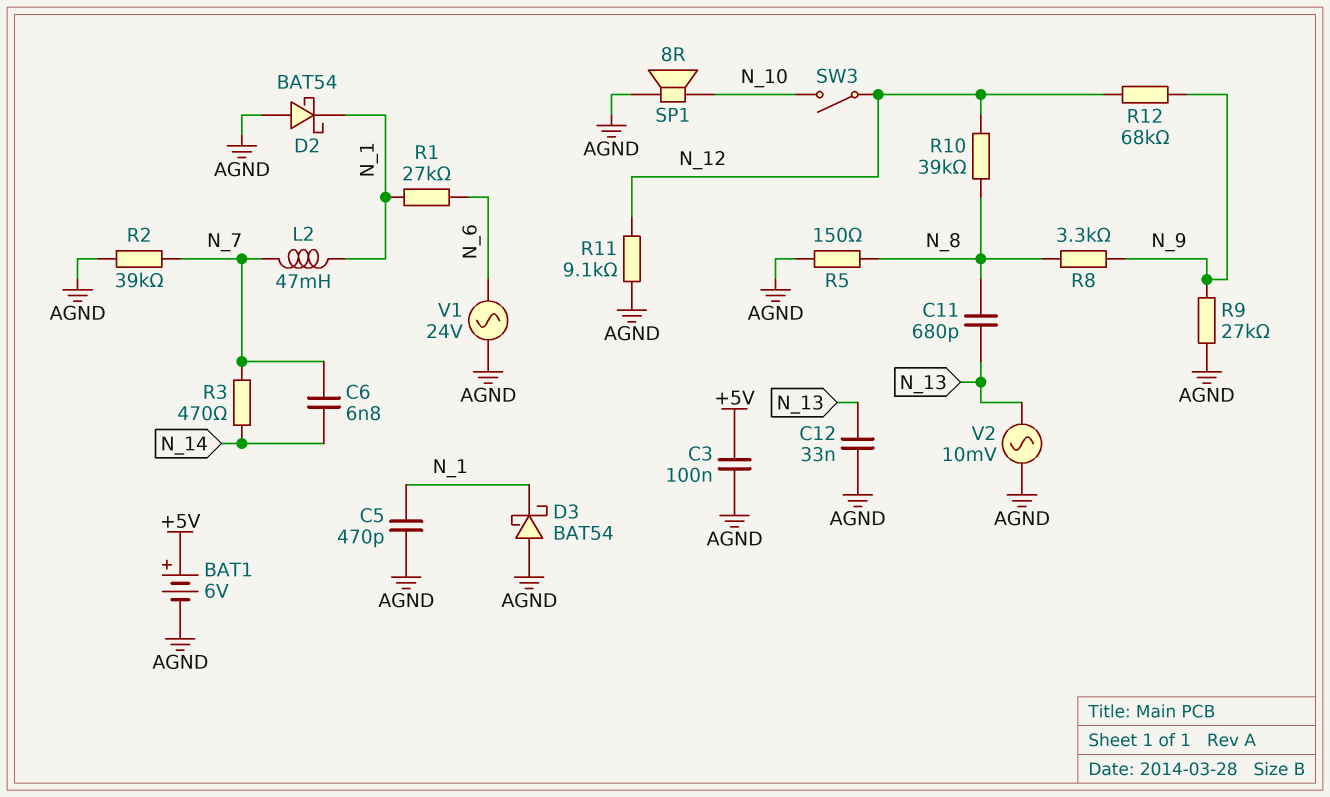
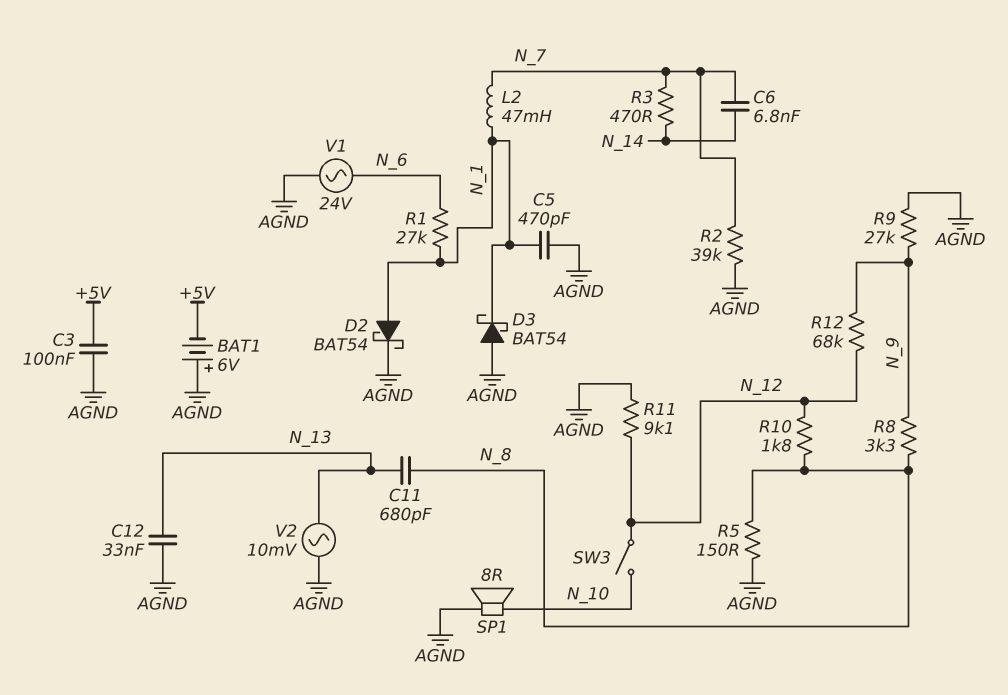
BAT1: 6V (plus +5V, minus AGND) -> 6V (plus AGND, minus +5V)
D2: schottky BAT54 (A AGND, K N_1) -> schottky BAT54 (A N_1, K AGND)
R10: 39k (N_8, N_12) -> 1.8k (N_8, N_12)

